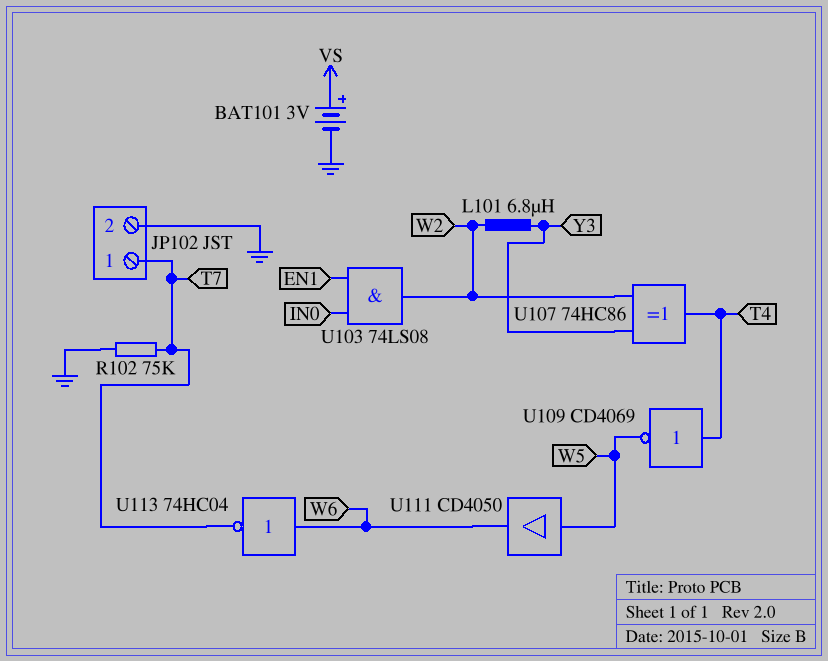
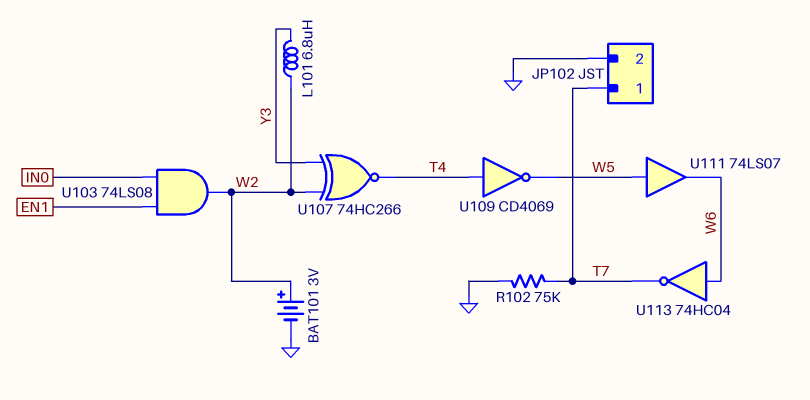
BAT101: 3V (plus VS, minus GND) -> 3V (plus W2, minus GND)
U107: XOR 74HC86 (in W2, in Y3, out T4) -> XNOR 74HC266 (in W2, in Y3, out T4)
U111: buffer CD4050 (in W5, out W6) -> buffer 74LS07 (in W5, out W6)

